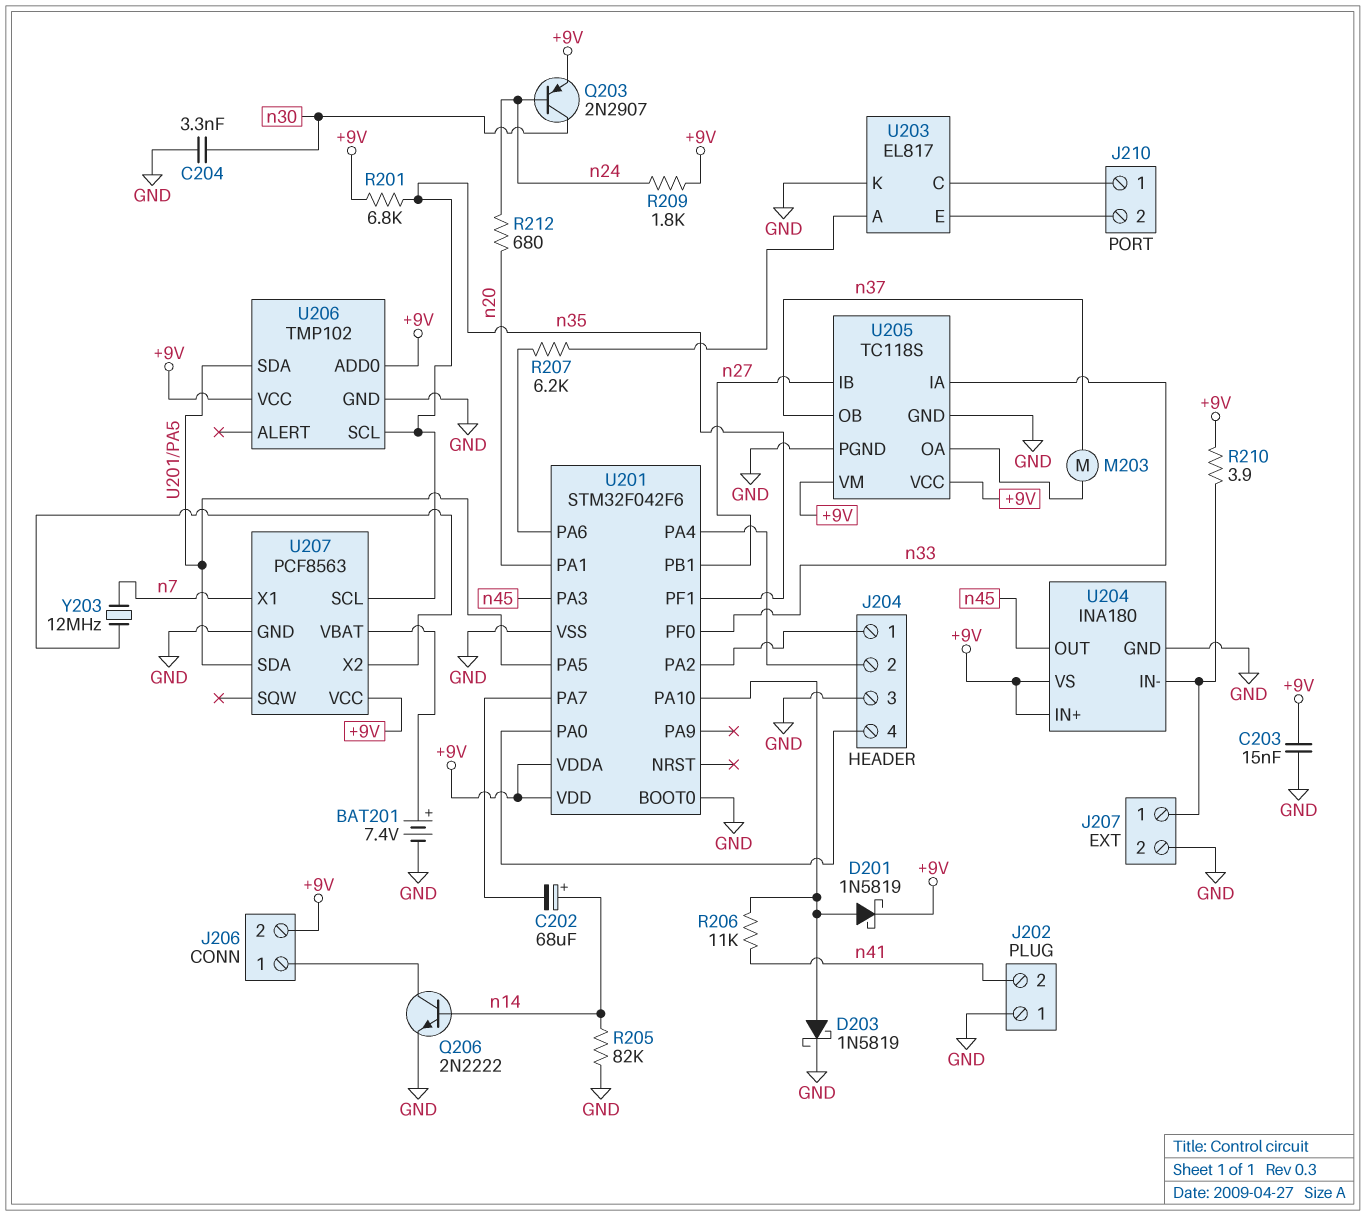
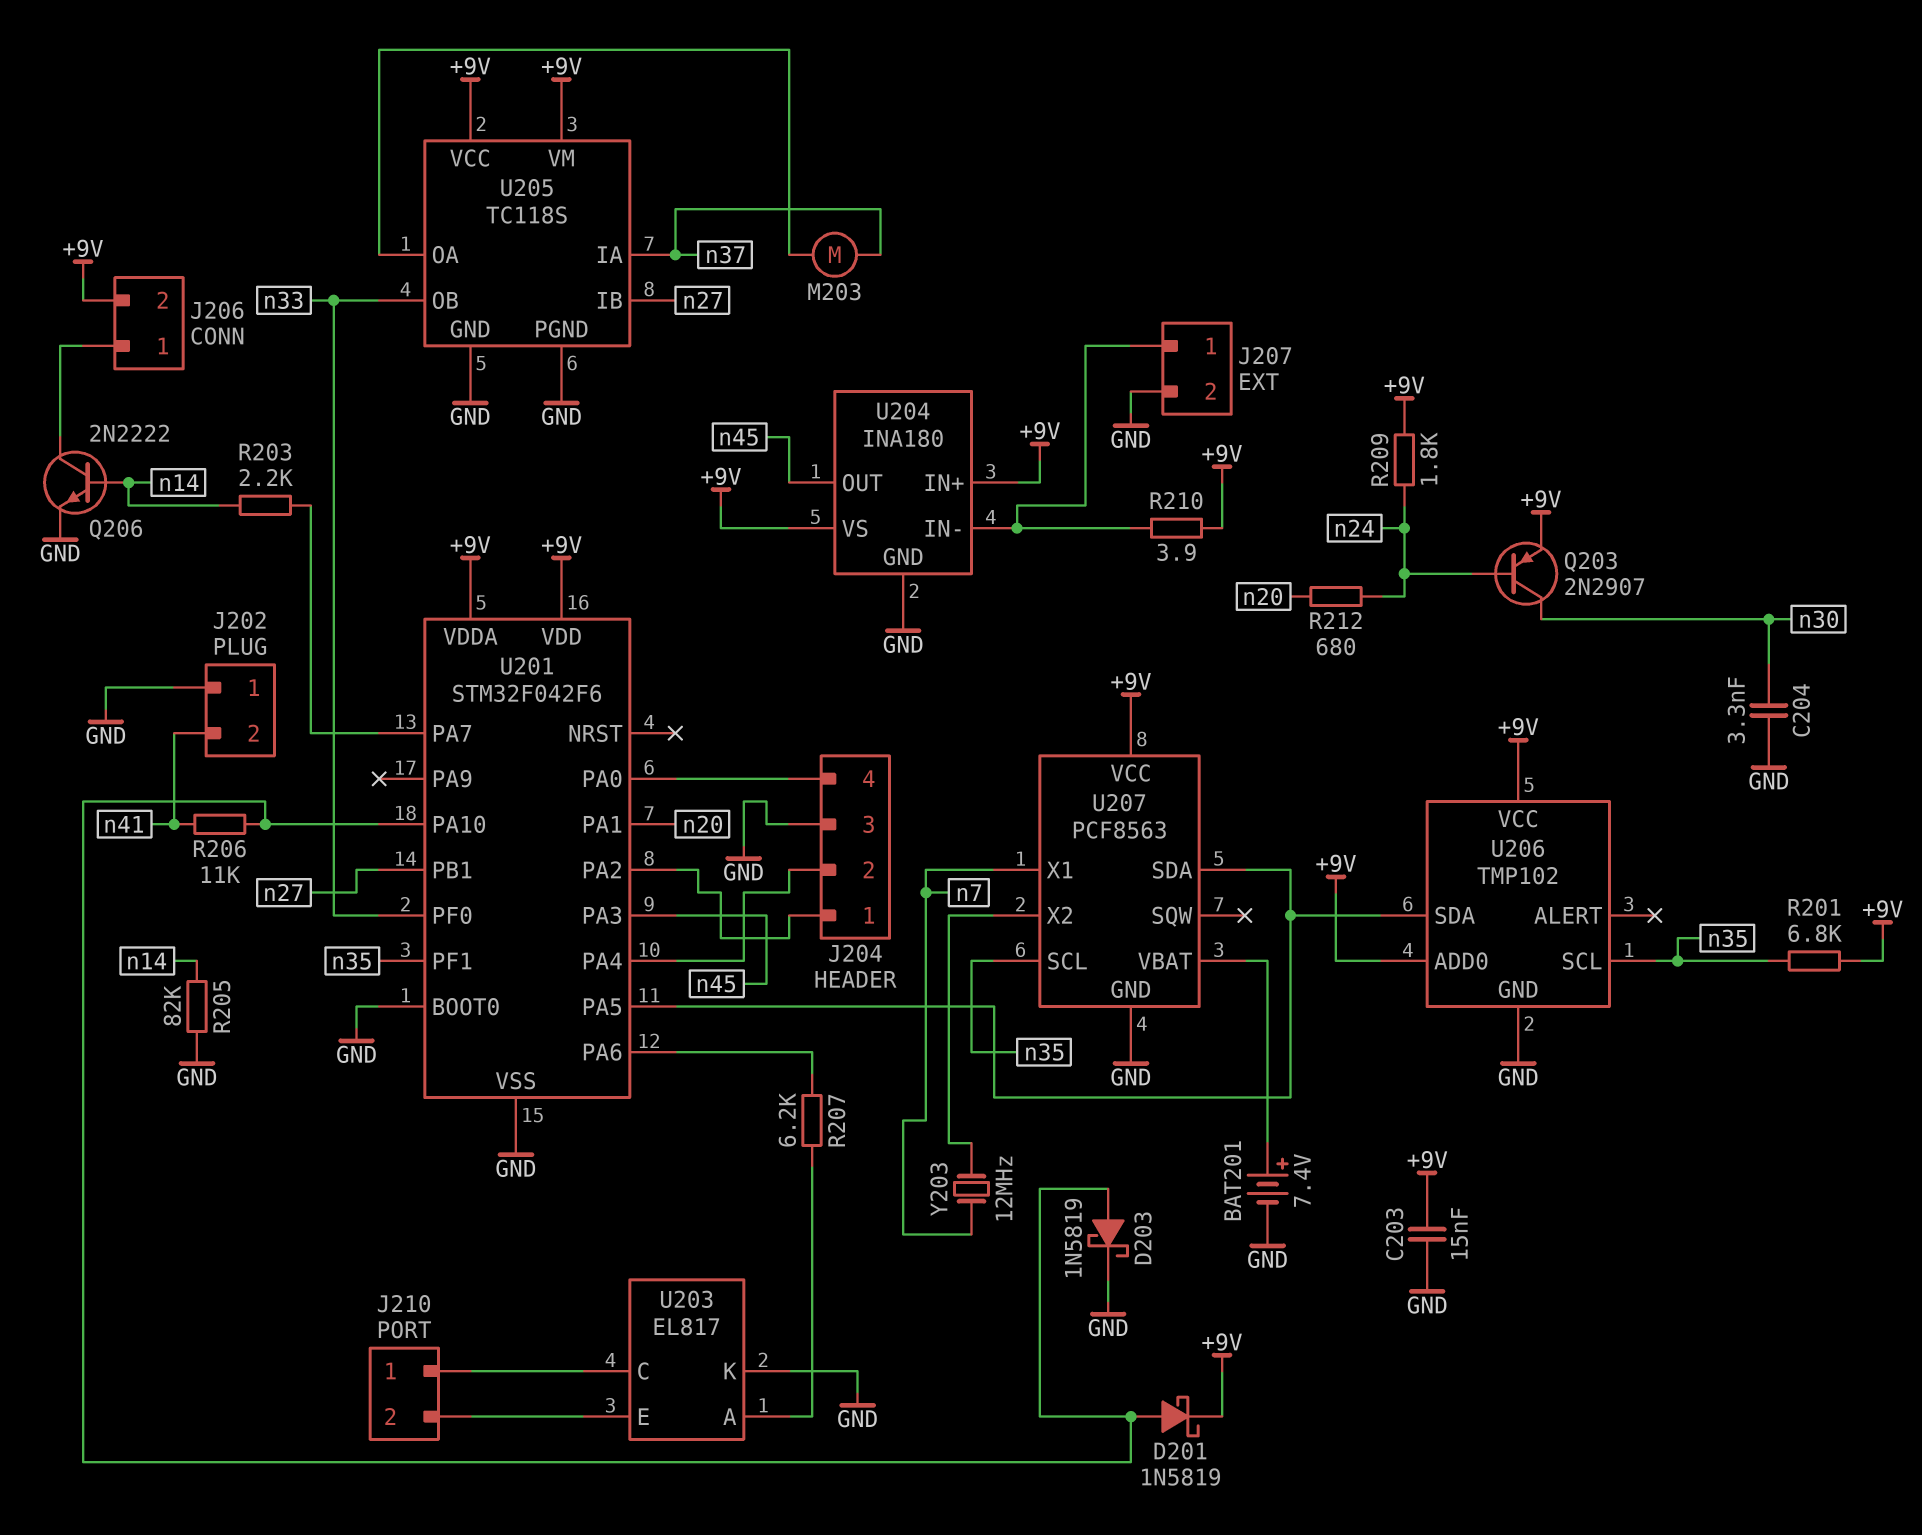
C202: 68uF (plus n14, minus U201/PA7) -> none
R203: none -> 2.2k (U201/PA7, n14)
U205 pin IA: n33 -> n37
U205 pin OB: n37 -> n33

